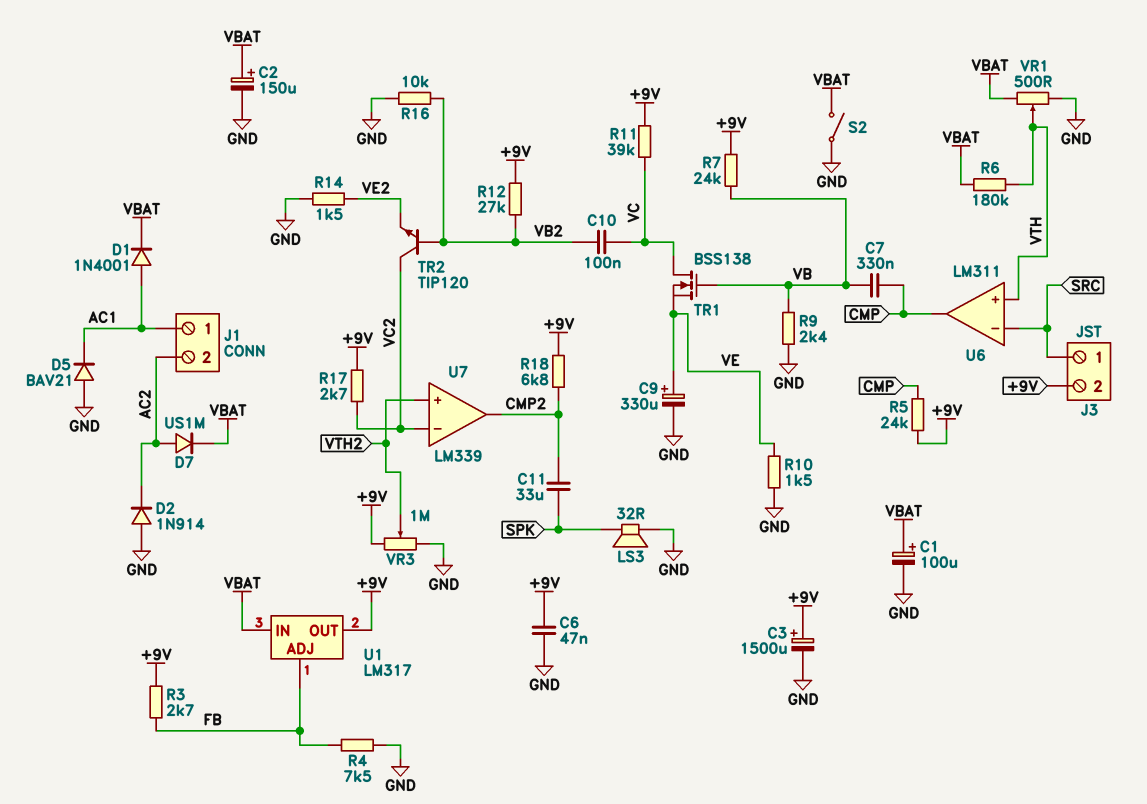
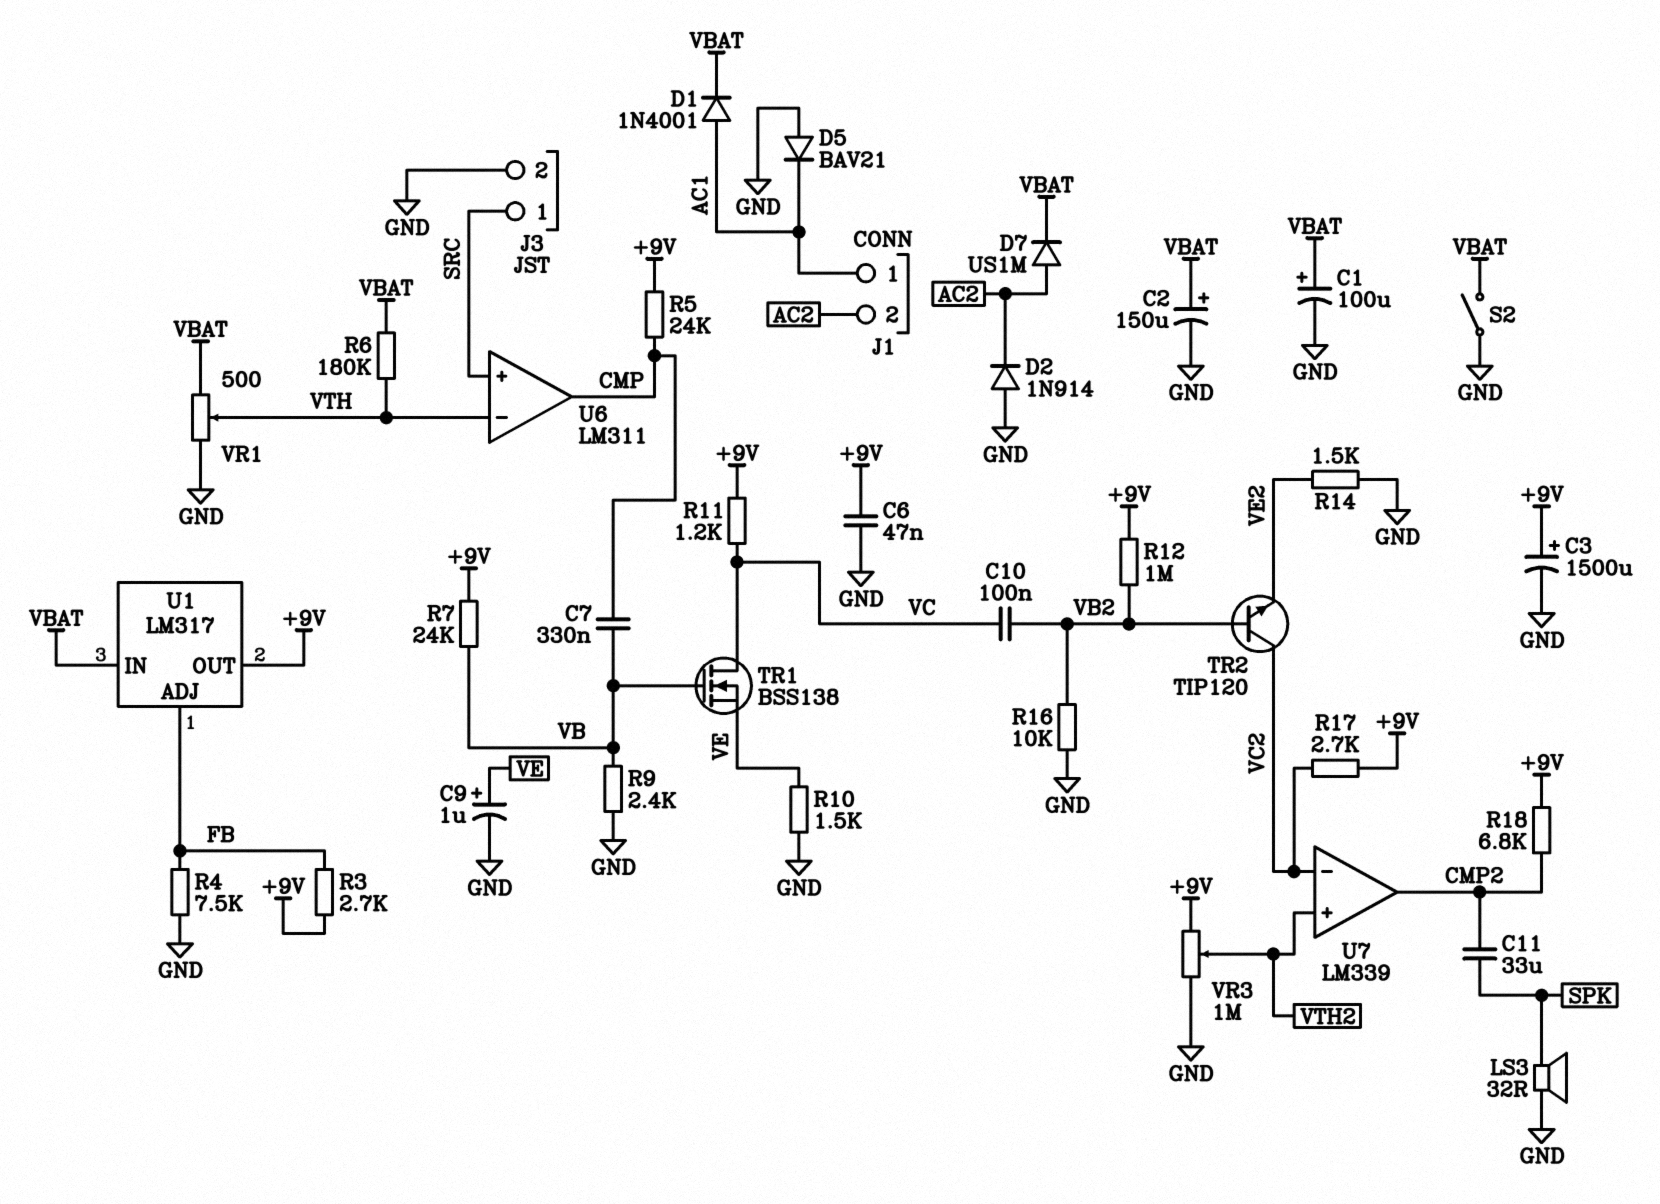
C9: 330uF (plus VE, minus GND) -> 1uF (plus VE, minus GND)
J3 pin 2: +9V -> GND
R11: 39k (+9V, VC) -> 1.2k (+9V, VC)
R12: 27k (+9V, VB2) -> 1M (+9V, VB2)
U6 pin in+: VTH -> SRC
U6 pin in-: SRC -> VTH

